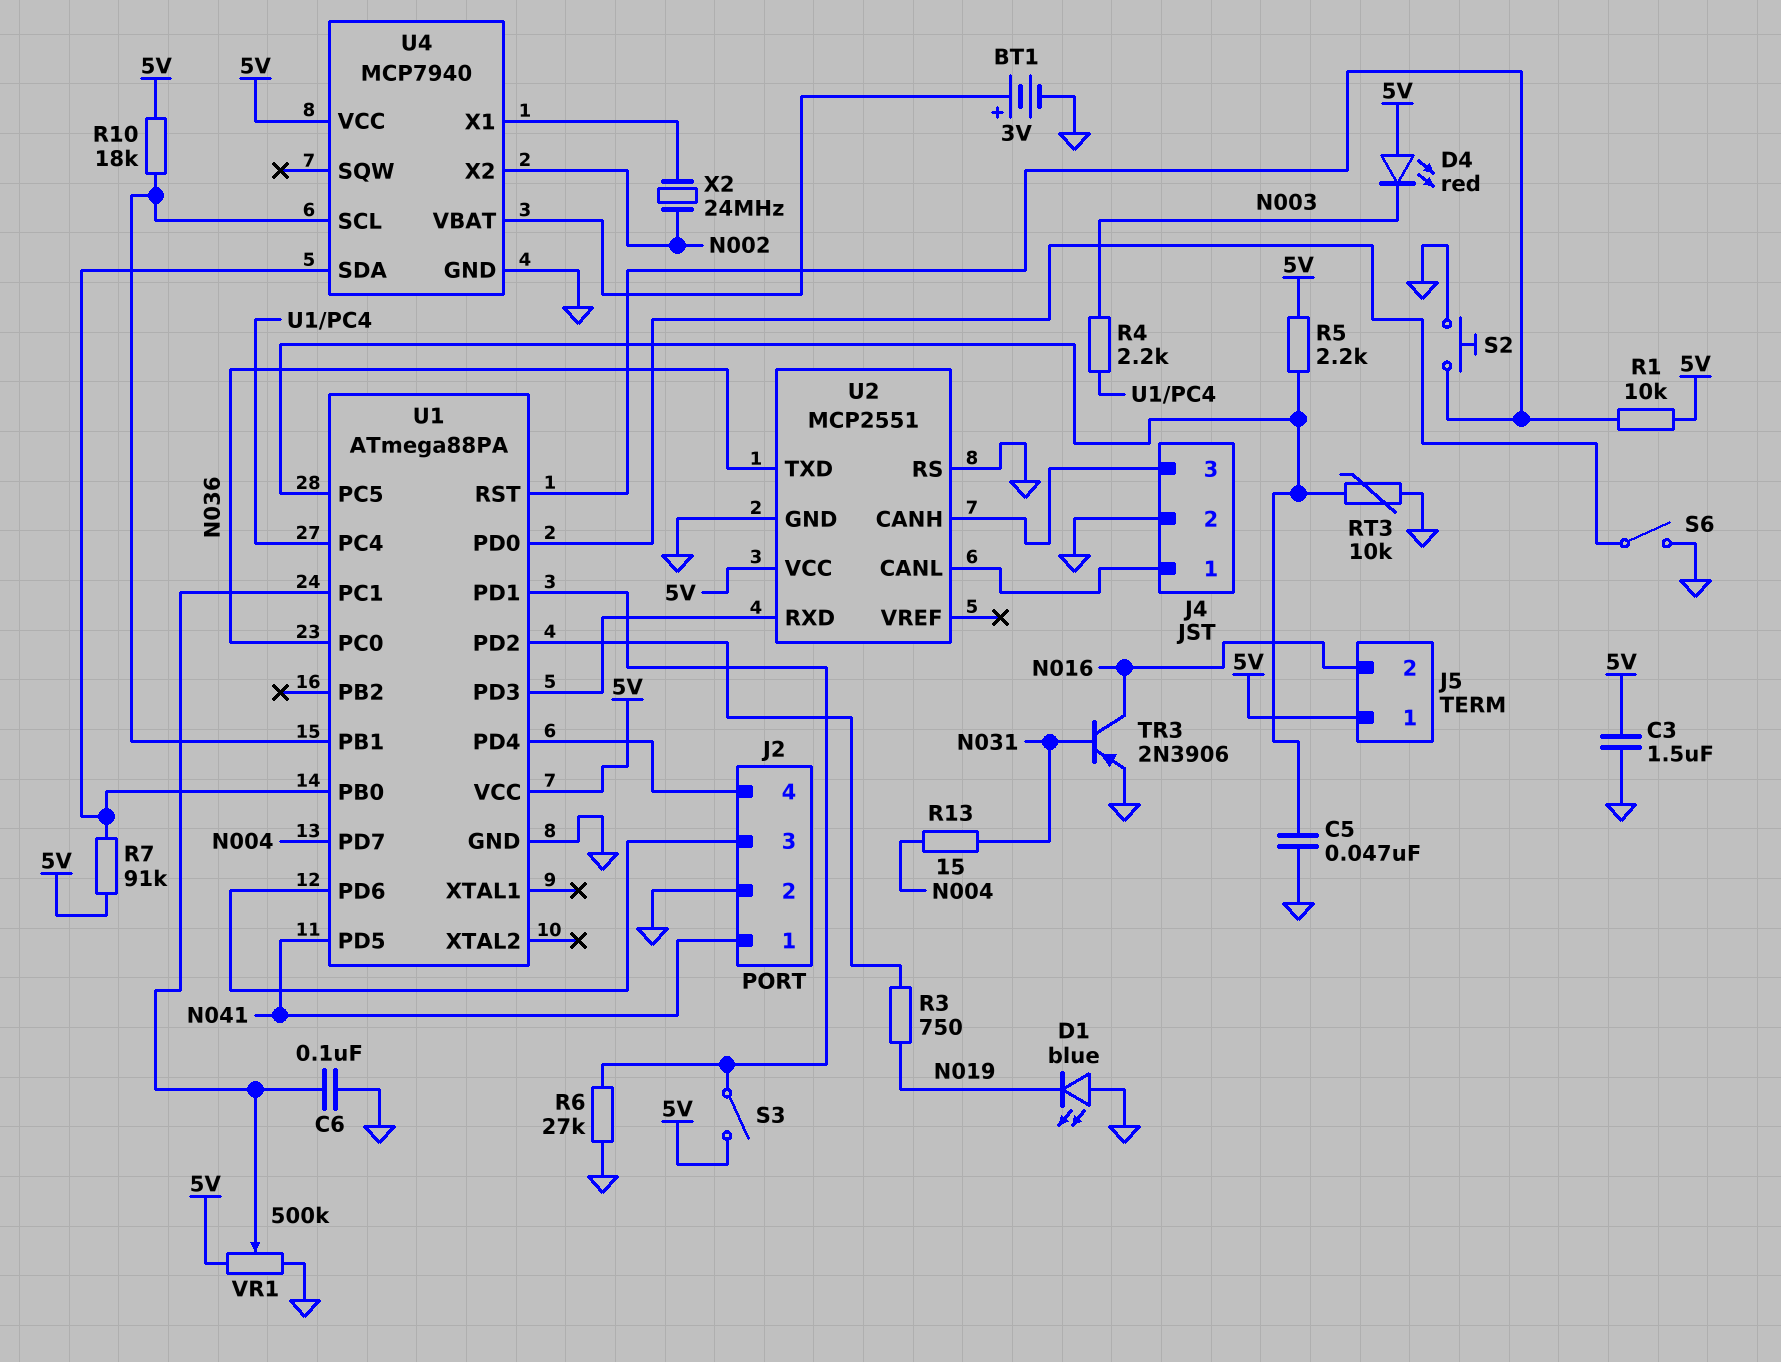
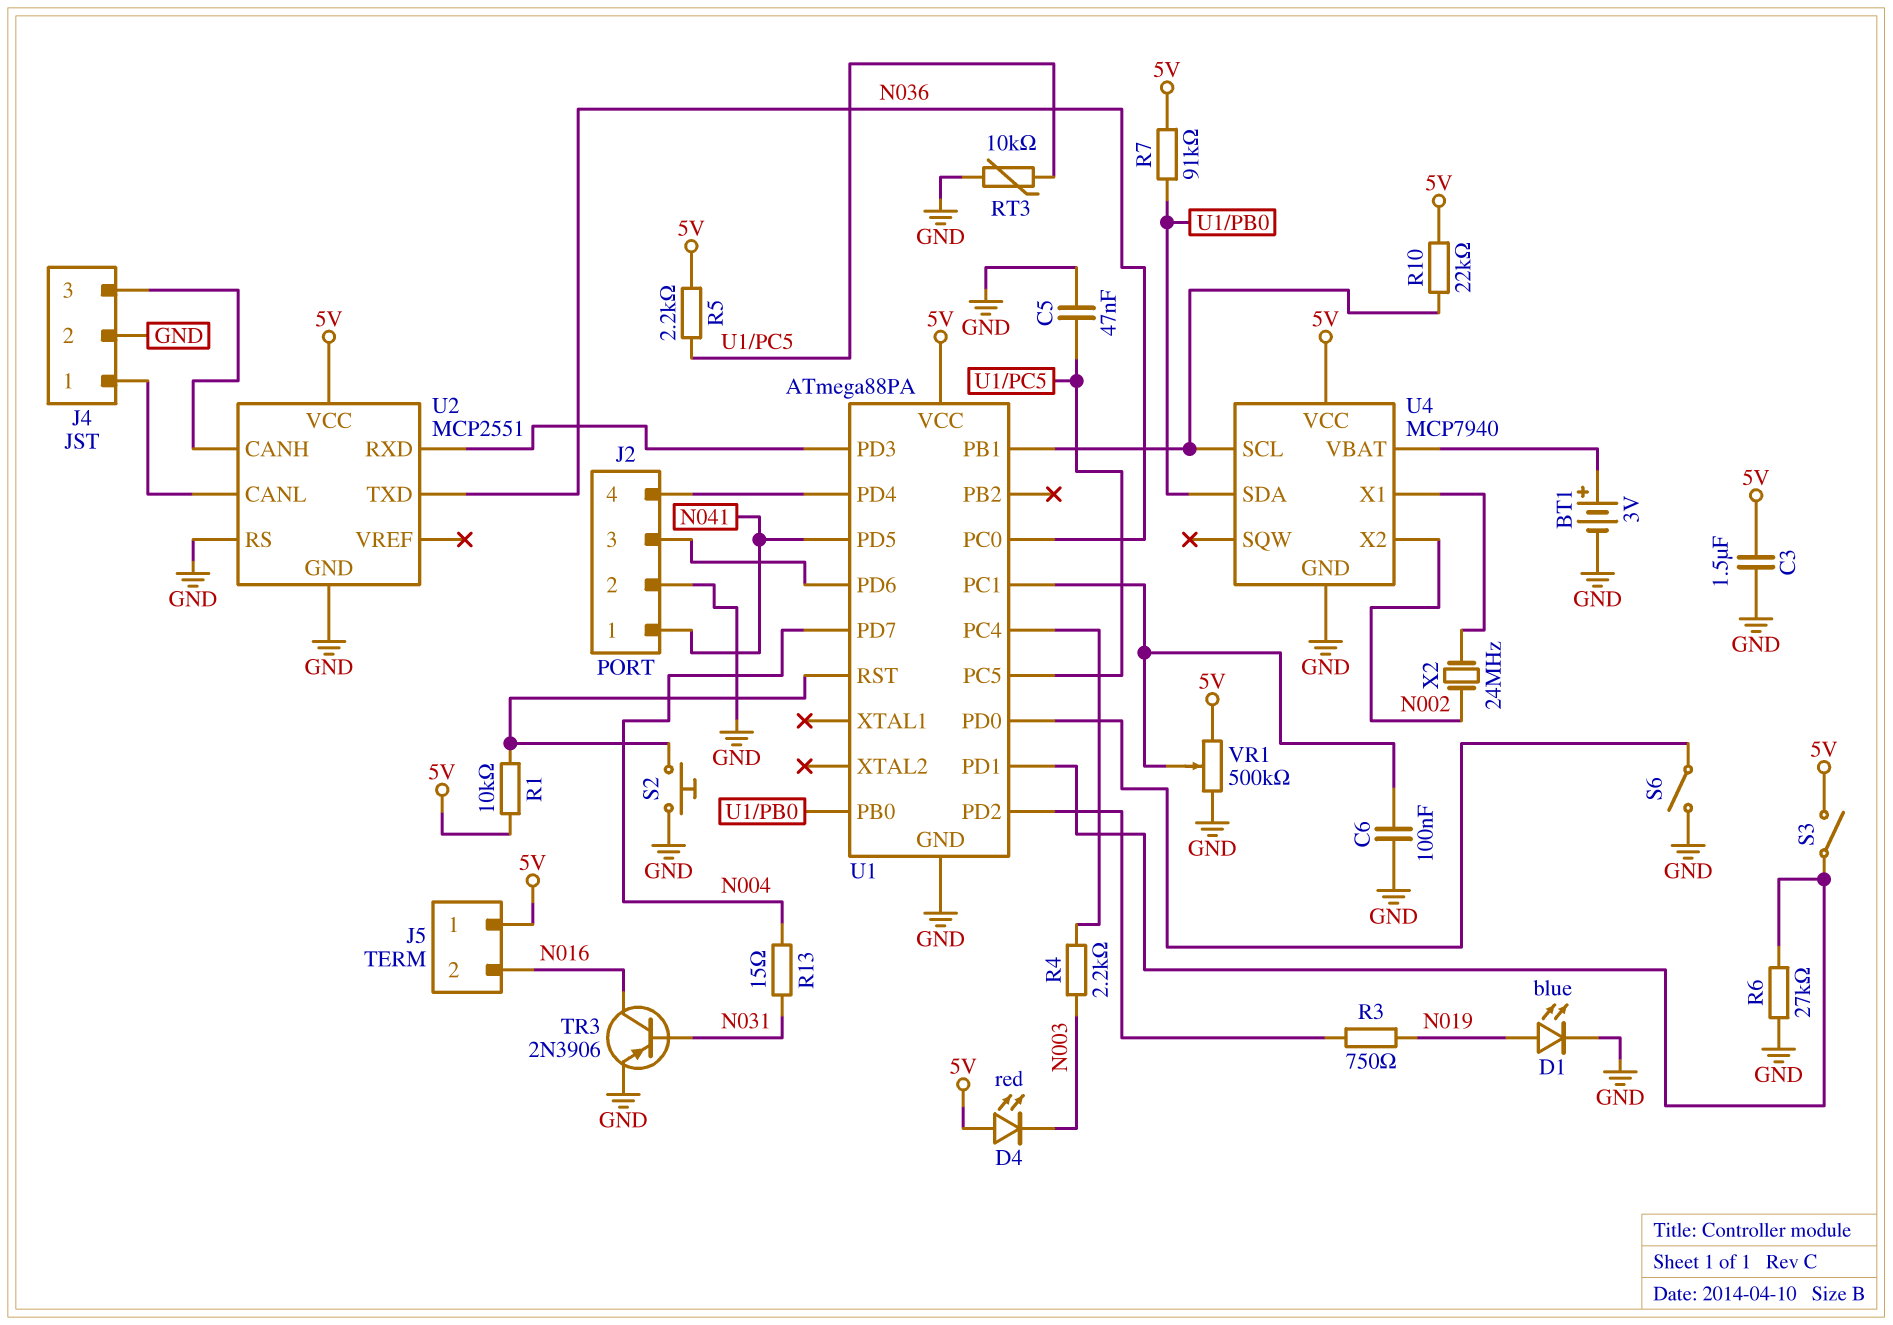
D1: LED blue (A GND, K N019) -> LED blue (A N019, K GND)
R10: 18k (5V, U1/PB1) -> 22k (5V, U1/PB1)

